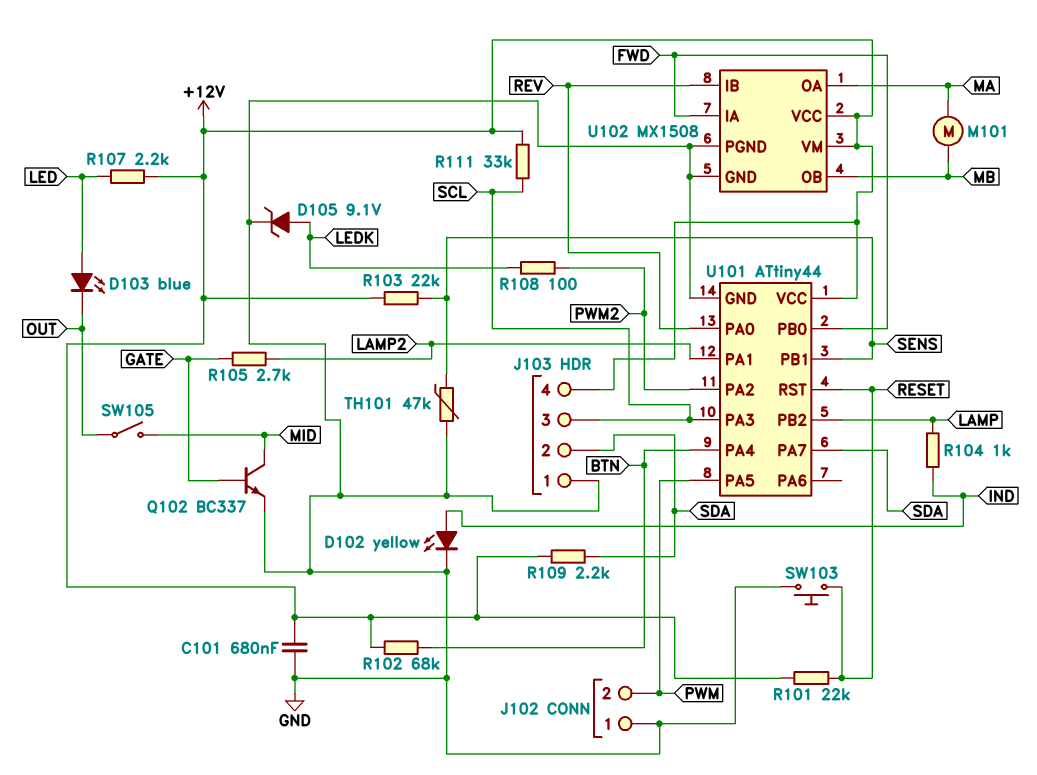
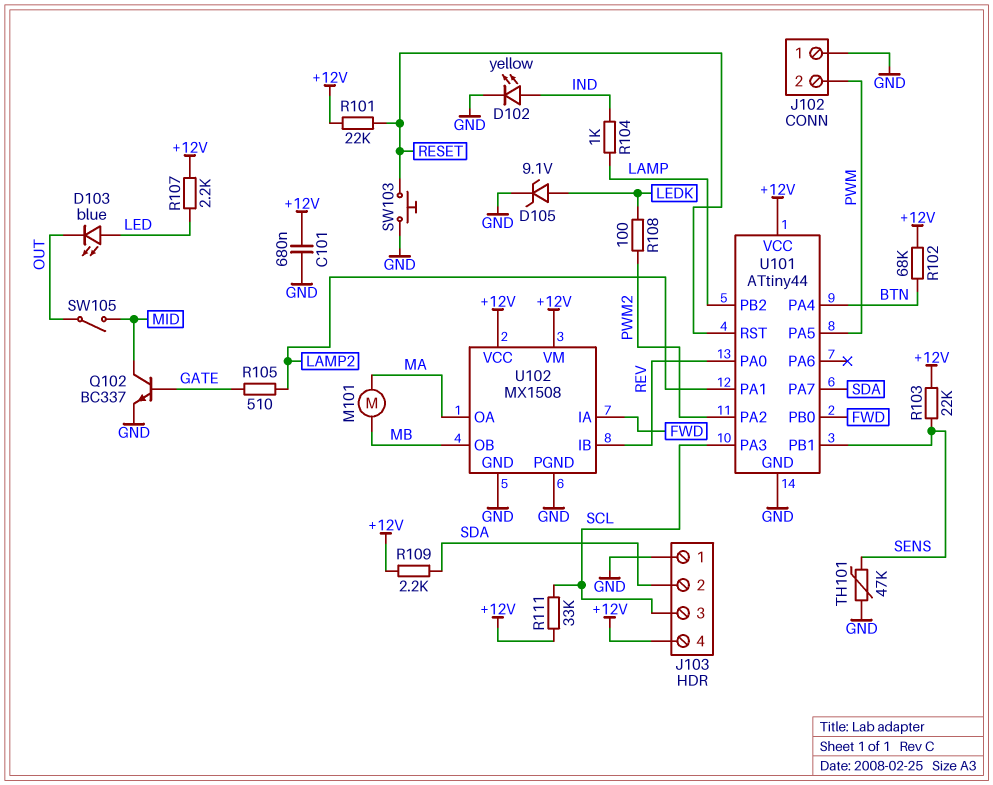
R105: 2.7k (GATE, LAMP2) -> 510 (GATE, LAMP2)

